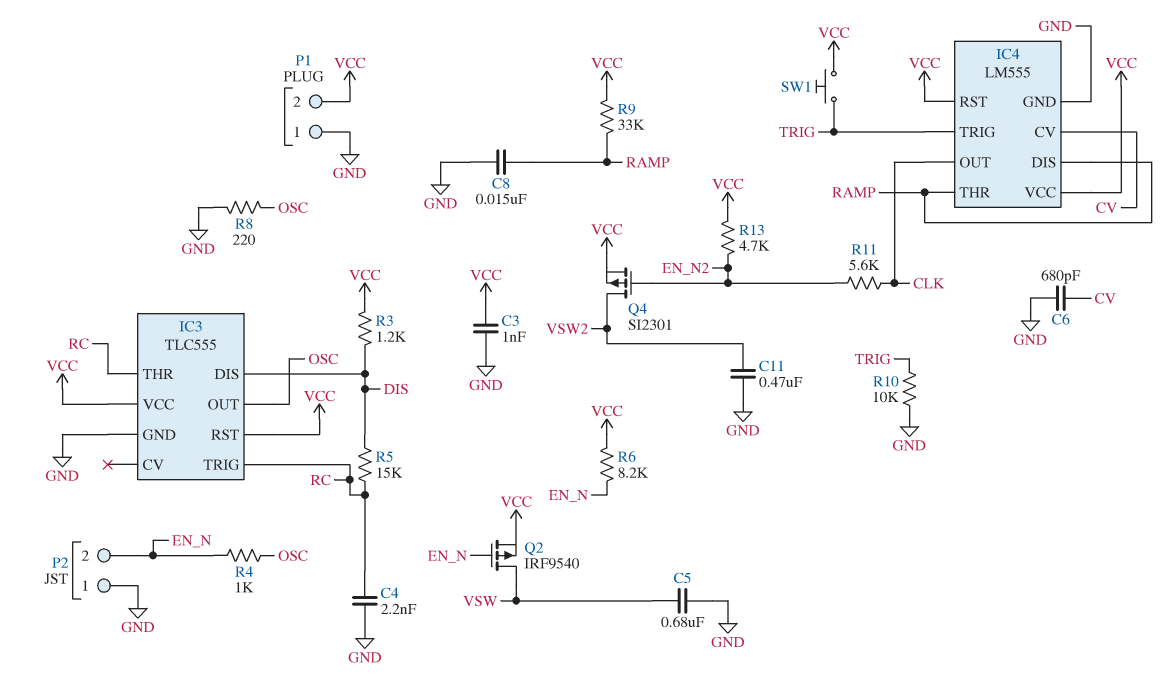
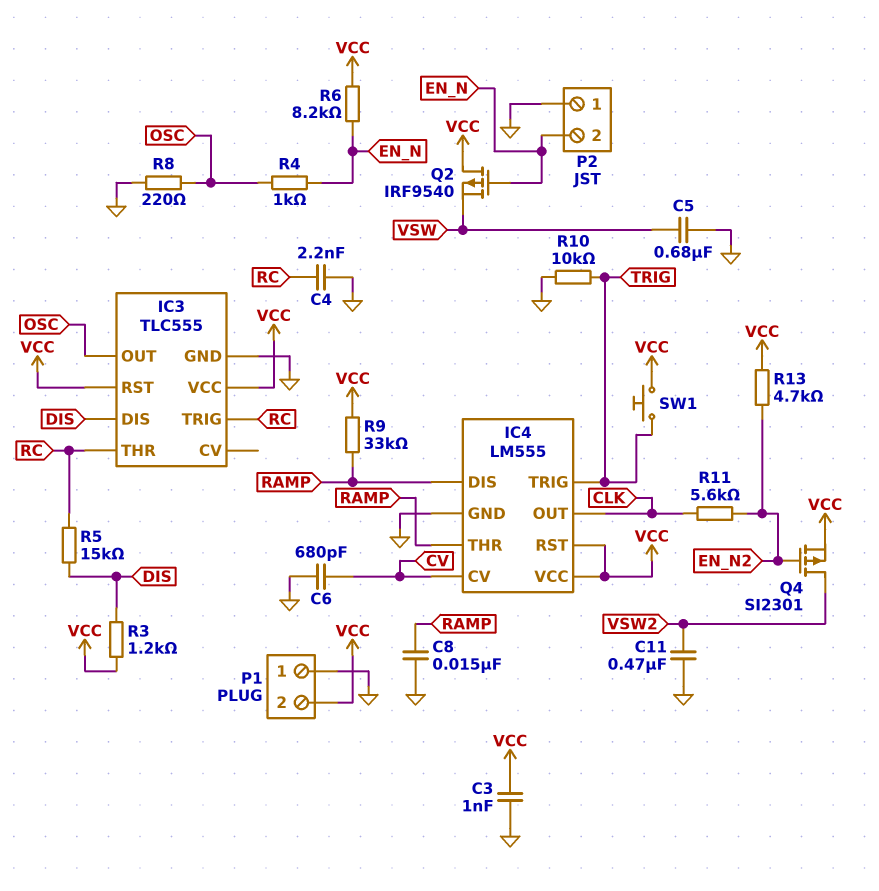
Q2: PMOS IRF9540 (G EN_N, D VSW, S VCC) -> PMOS IRF9540 (G EN_N, D VCC, S VSW)

